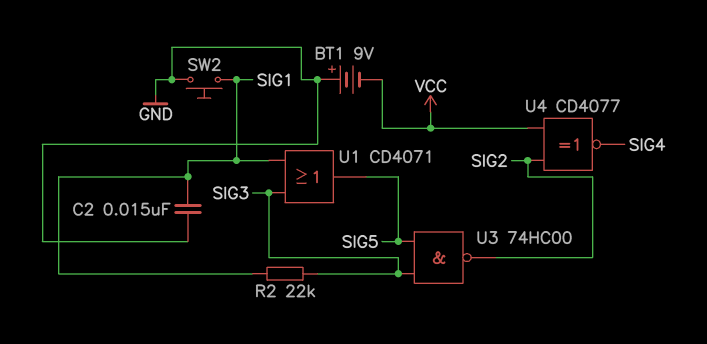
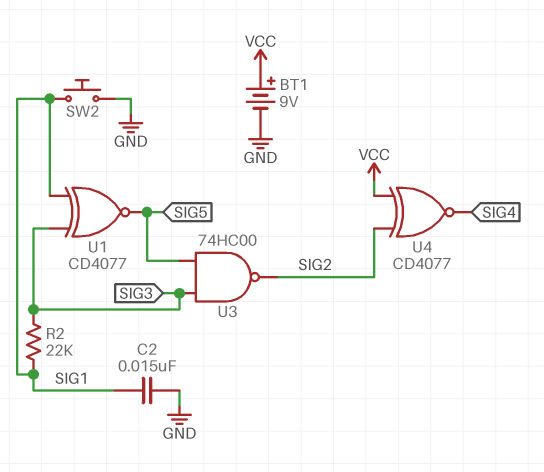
BT1: 9V (plus GND, minus VCC) -> 9V (plus VCC, minus GND)
U1: OR CD4071 (in SIG1, in SIG3, out SIG5) -> XNOR CD4077 (in SIG1, in SIG3, out SIG5)

